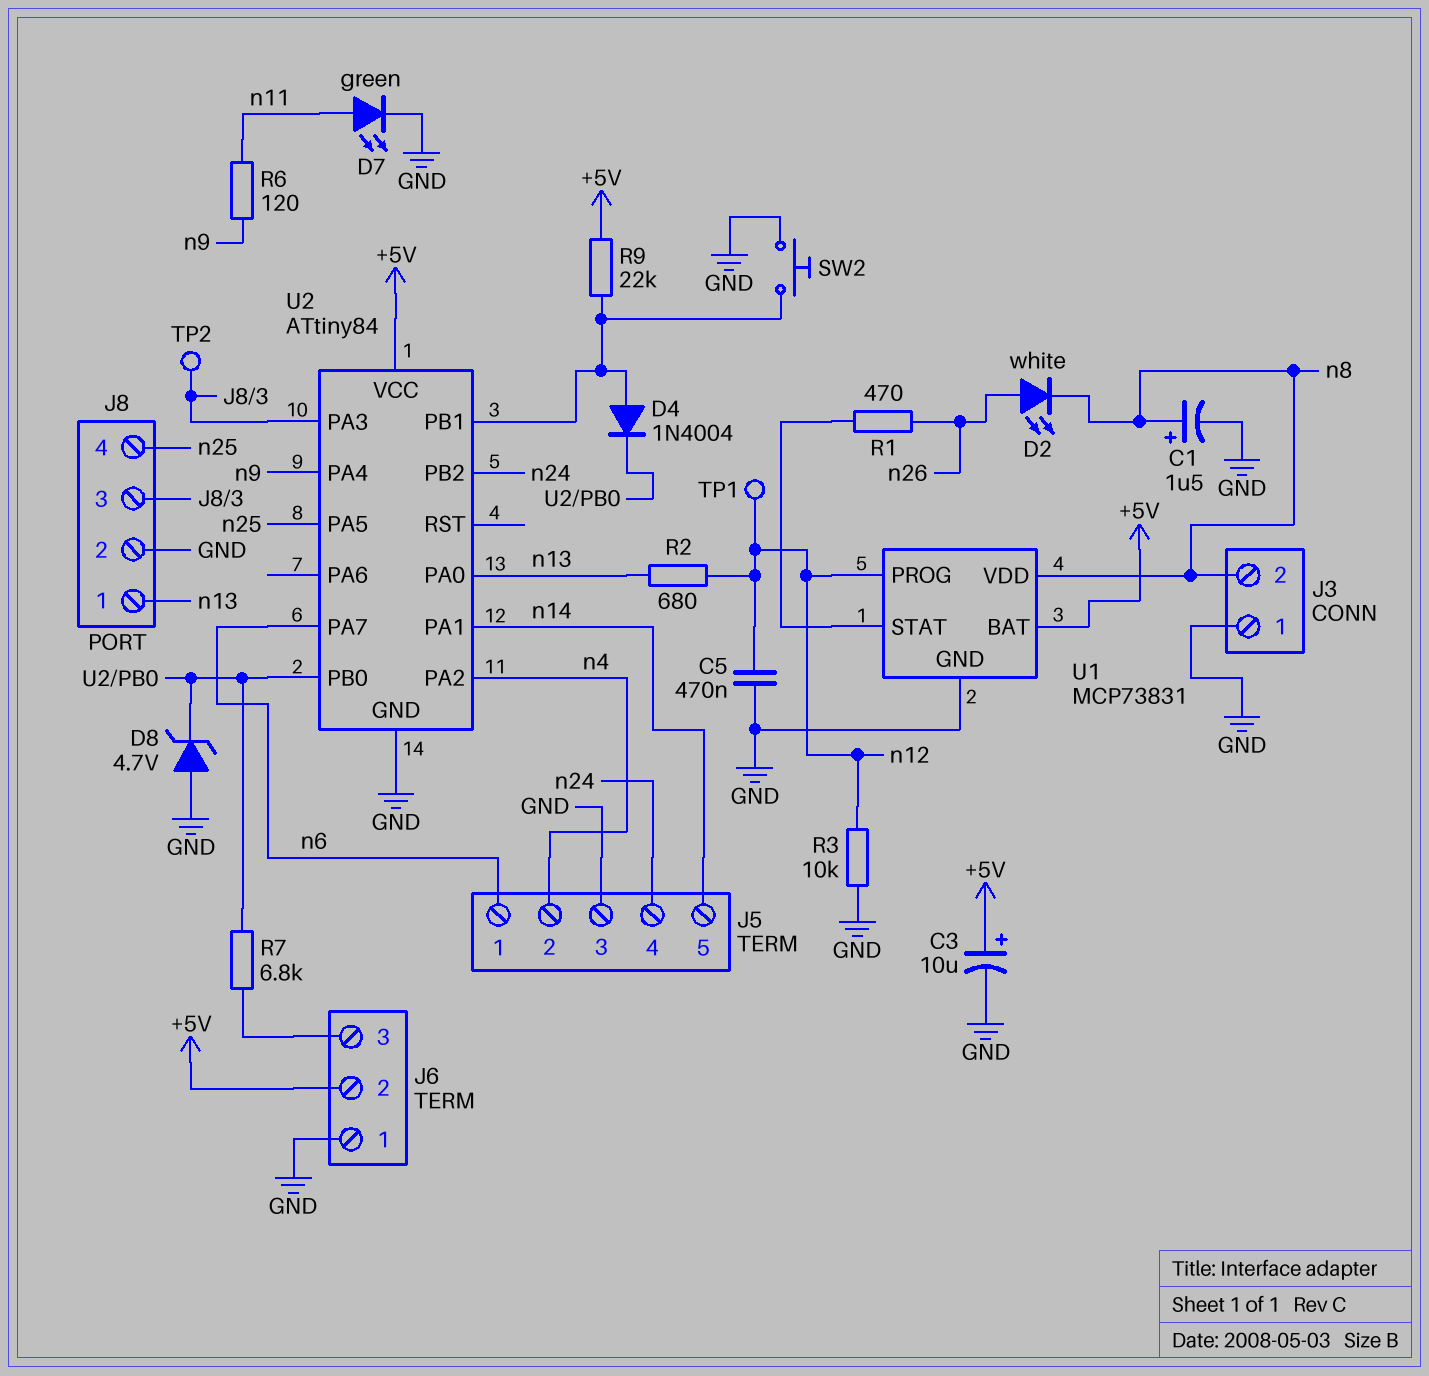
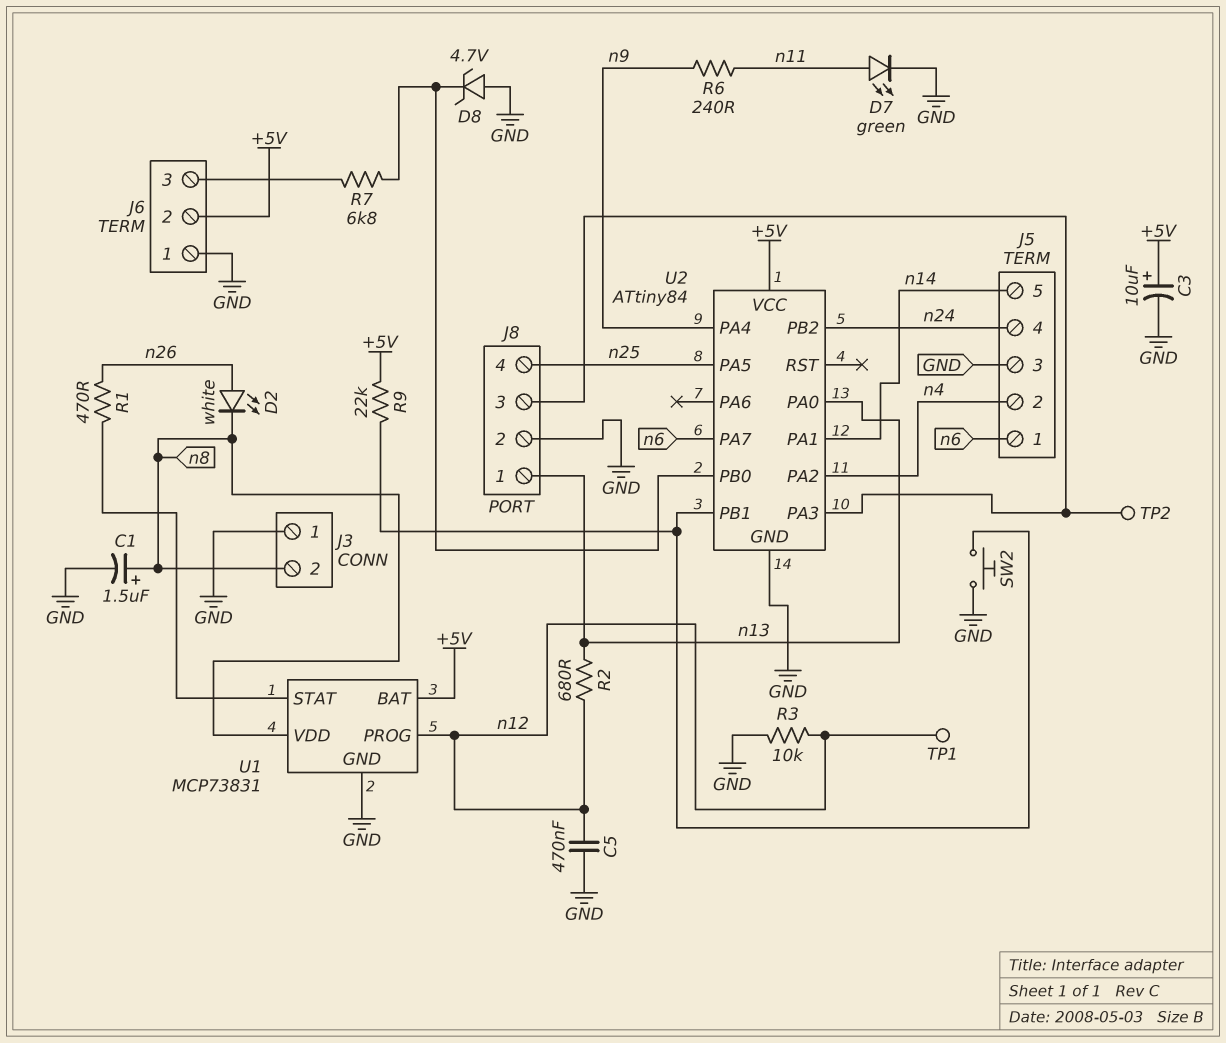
D4: diode 1N4004 (A U2/PB1, K U2/PB0) -> none
R6: 120 (n9, n11) -> 240 (n9, n11)

